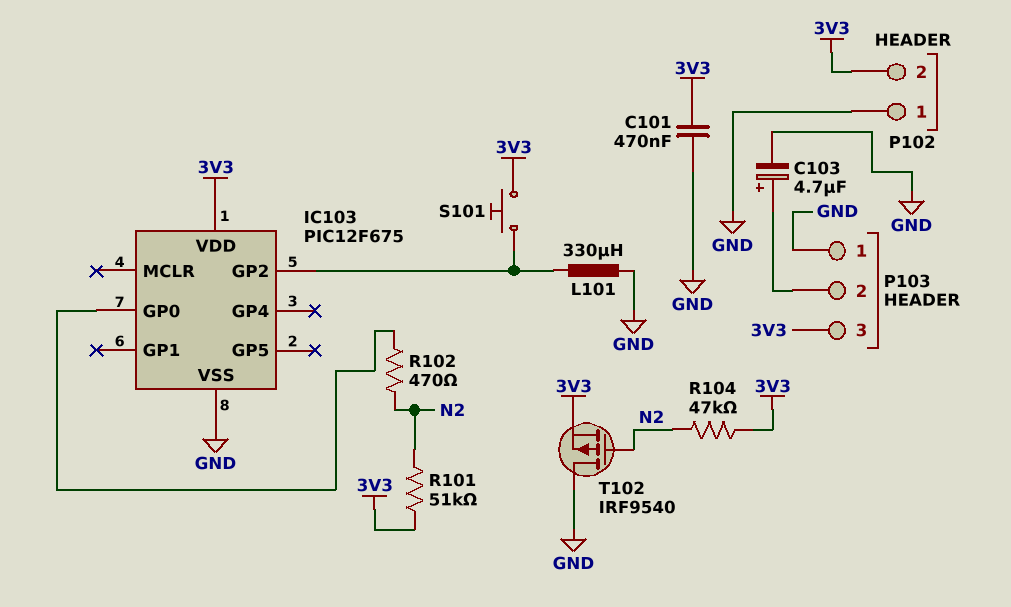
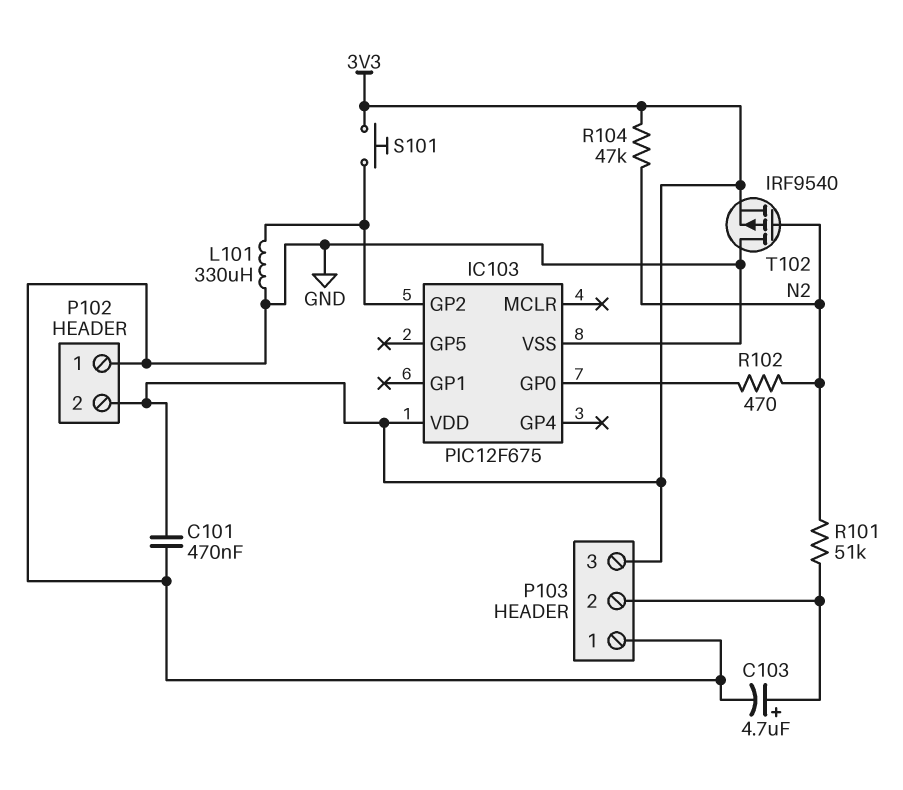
R101: 51k (3V3, N2) -> 51k (N2, P103/2)

